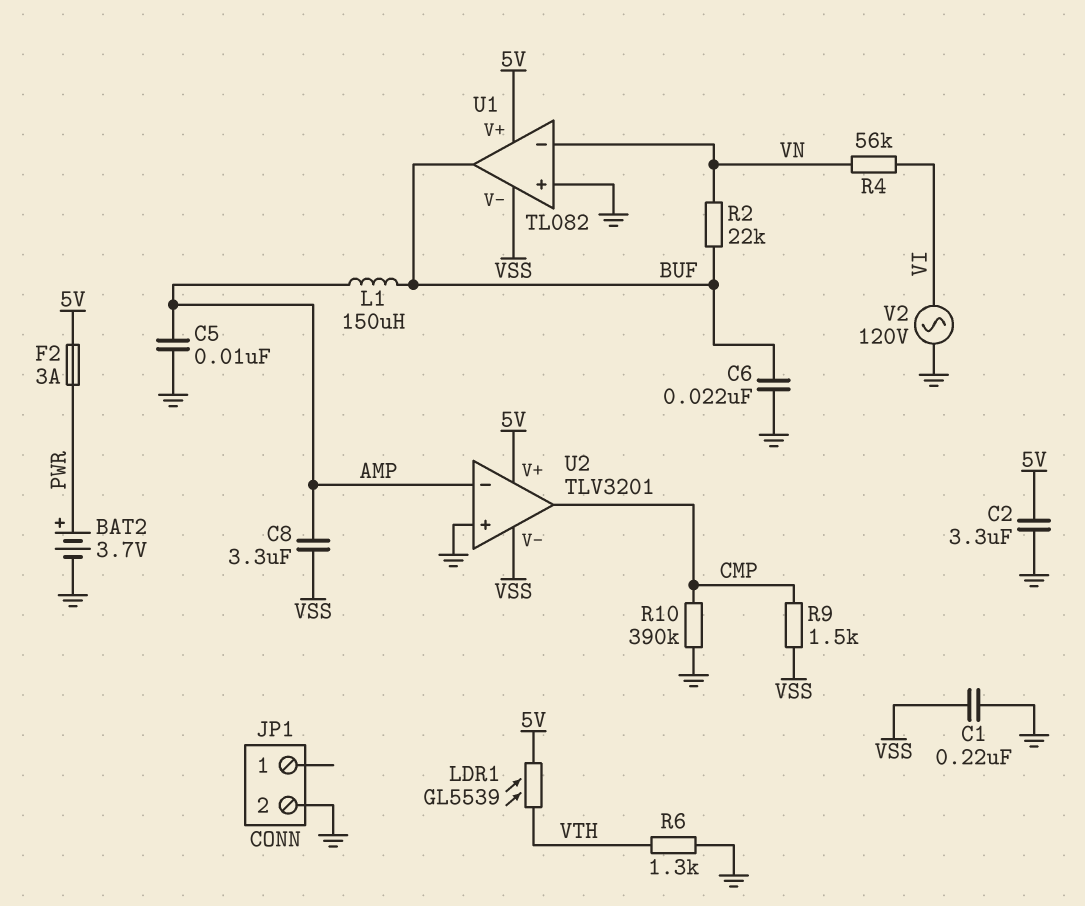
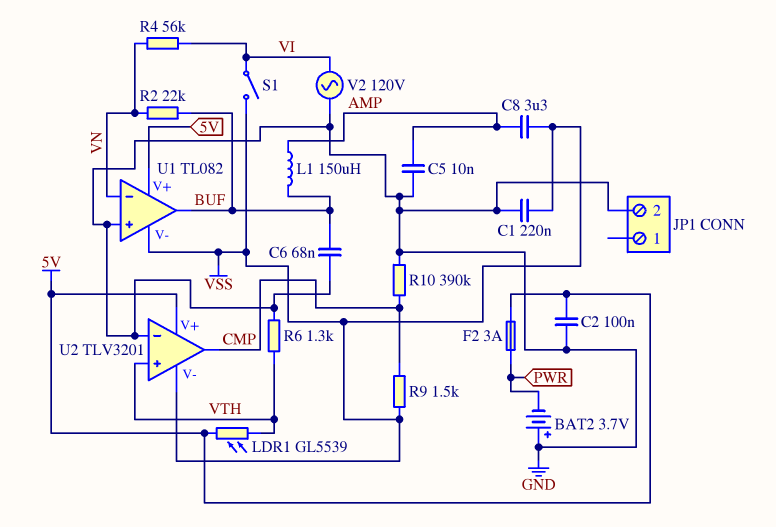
BAT2: 3.7V (plus PWR, minus GND) -> 3.7V (plus GND, minus PWR)
C2: 3.3uF (5V, GND) -> 100nF (5V, GND)
C6: 22nF (BUF, GND) -> 68nF (BUF, GND)
S1: none -> switch (VI, VSS)
U2 pin in+: GND -> VTH
U2 pin in-: AMP -> GND

